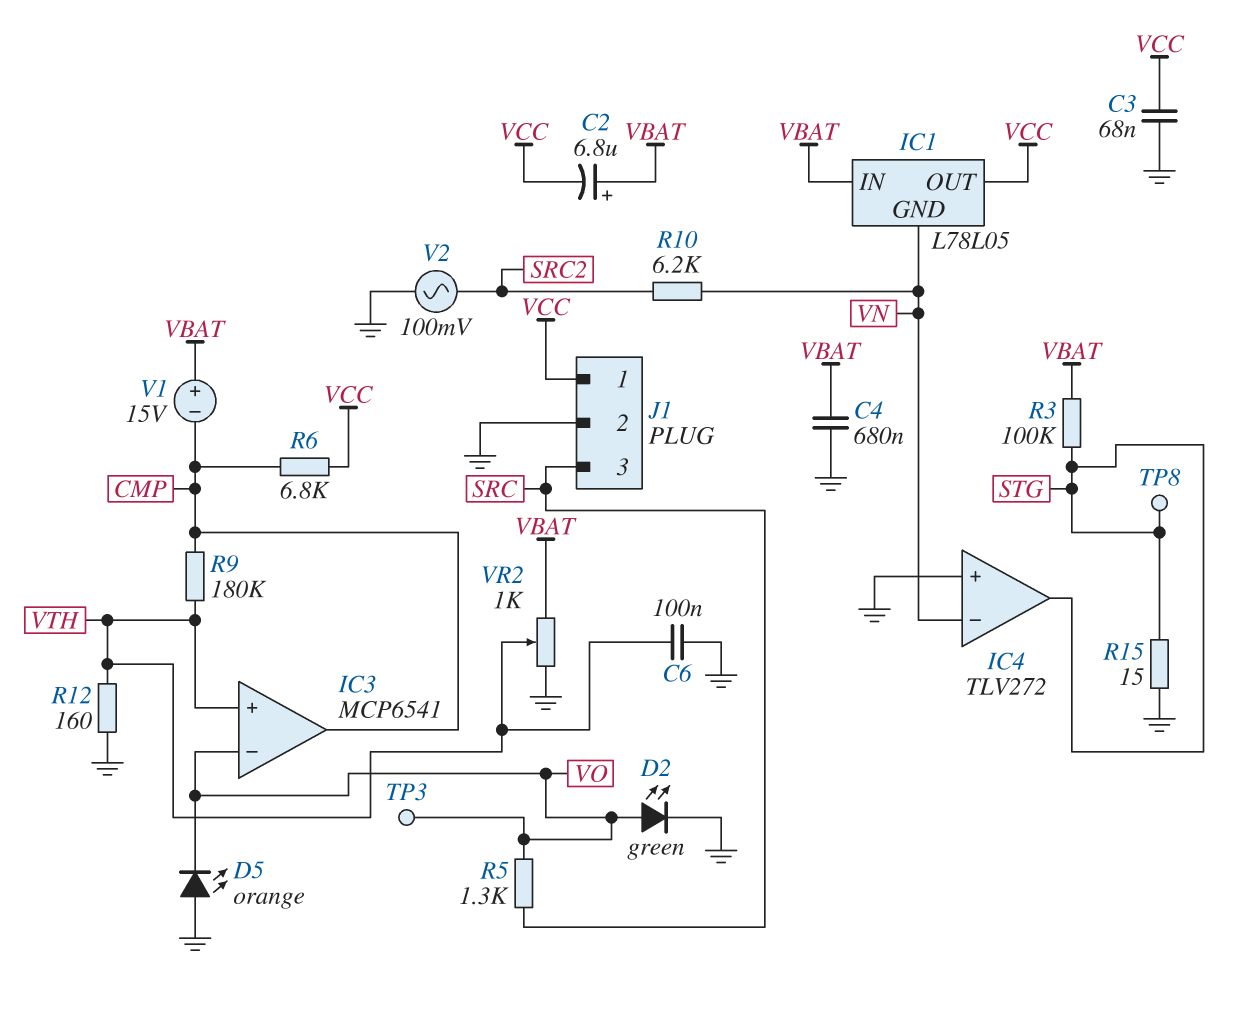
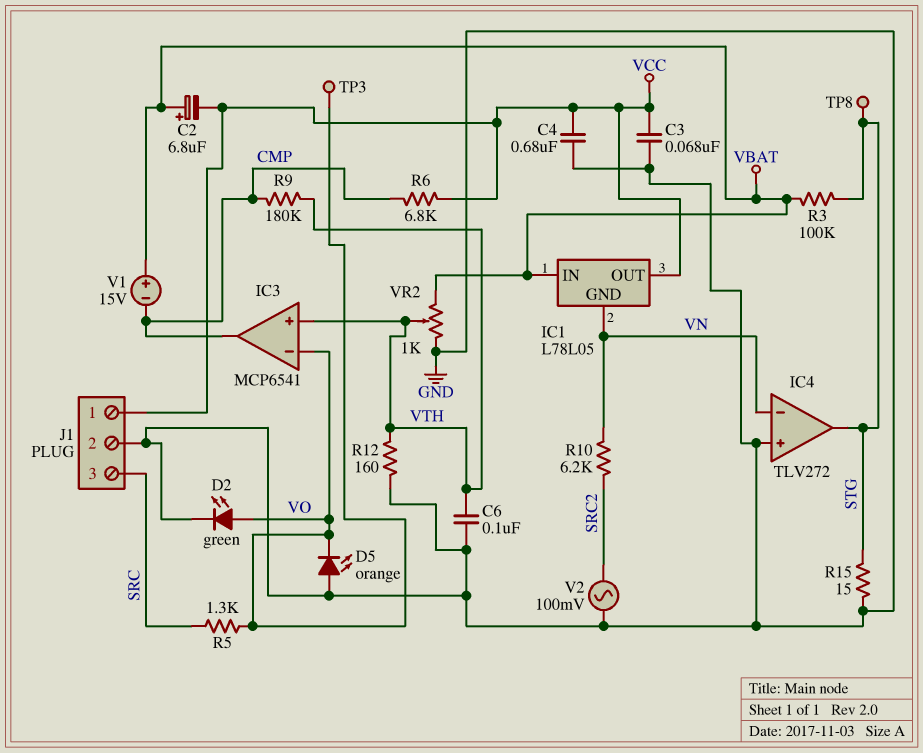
C4: 680nF (GND, VBAT) -> 680nF (GND, VCC)

